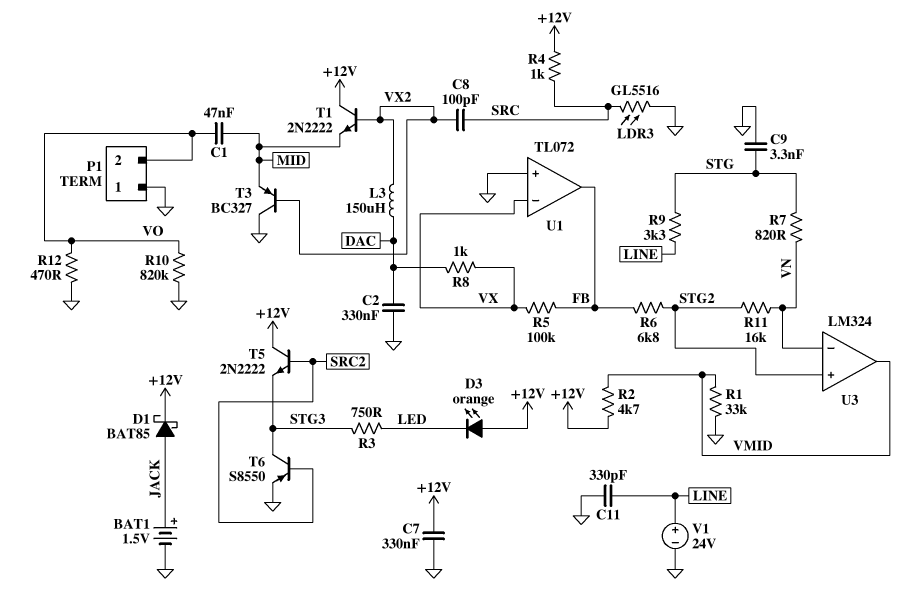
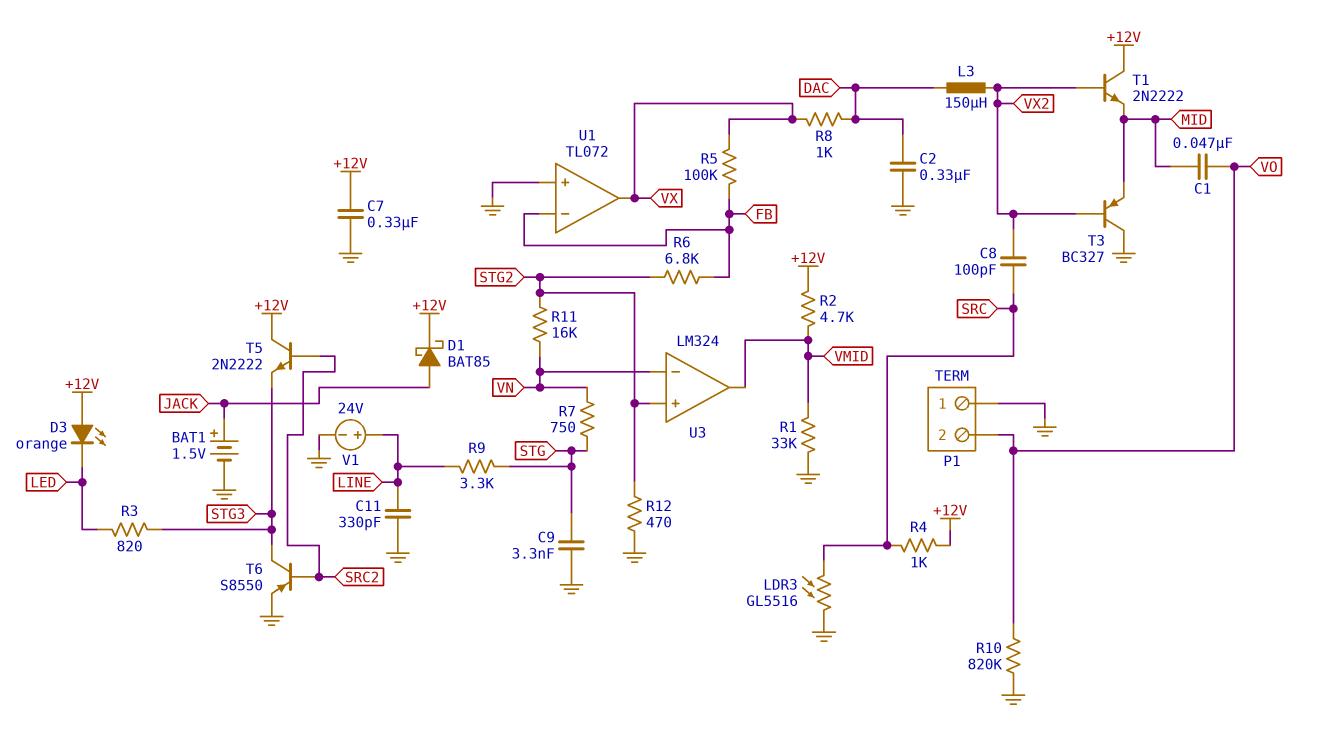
R3: 750 (LED, STG3) -> 820 (LED, STG3)
R7: 820 (STG, VN) -> 750 (STG, VN)
R12: 470 (GND, VO) -> 470 (GND, STG2)
U1 pin in-: VX -> FB
U1 pin out: FB -> VX

